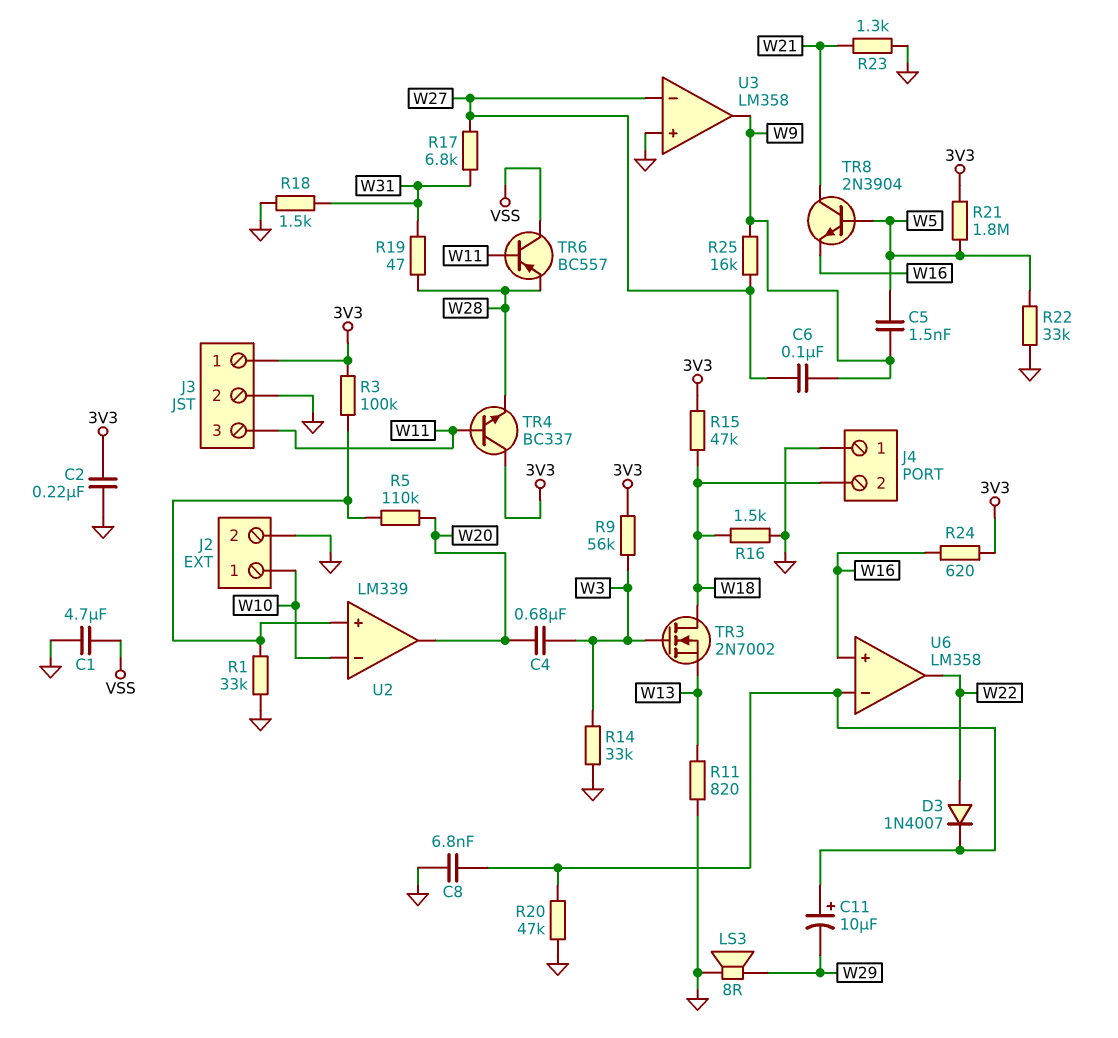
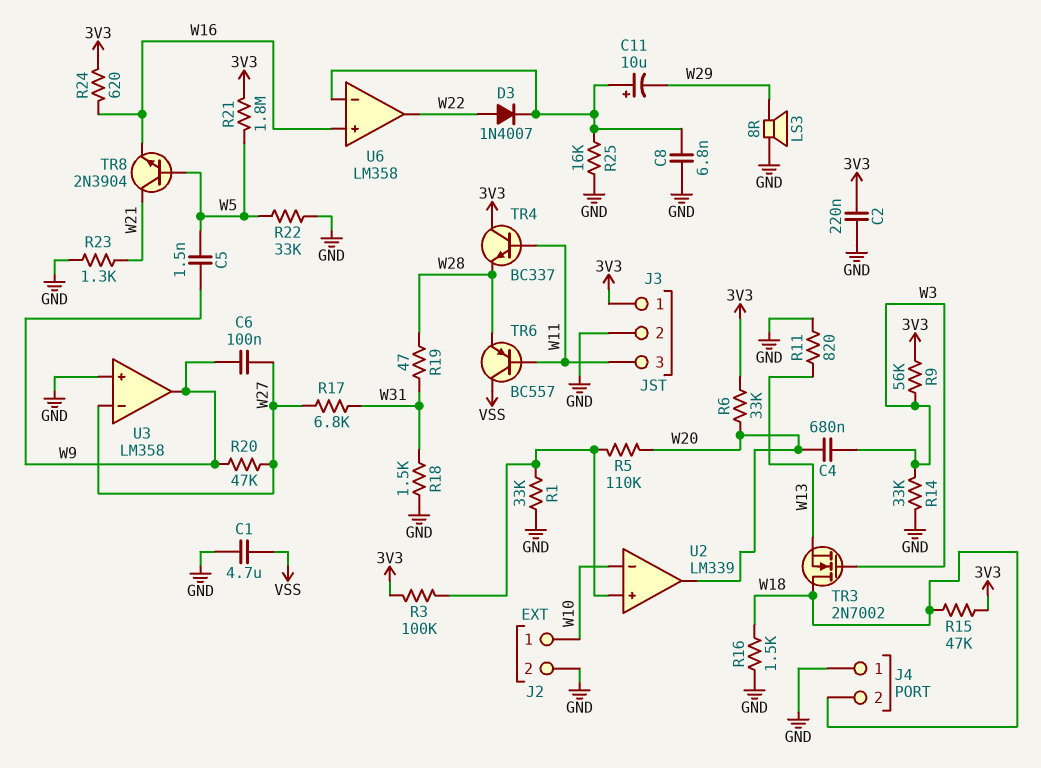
R6: none -> 33k (3V3, W20)
R20: 47k (GND, U6/in-) -> 47k (W9, W27)
R25: 16k (W9, W27) -> 16k (GND, U6/in-)

